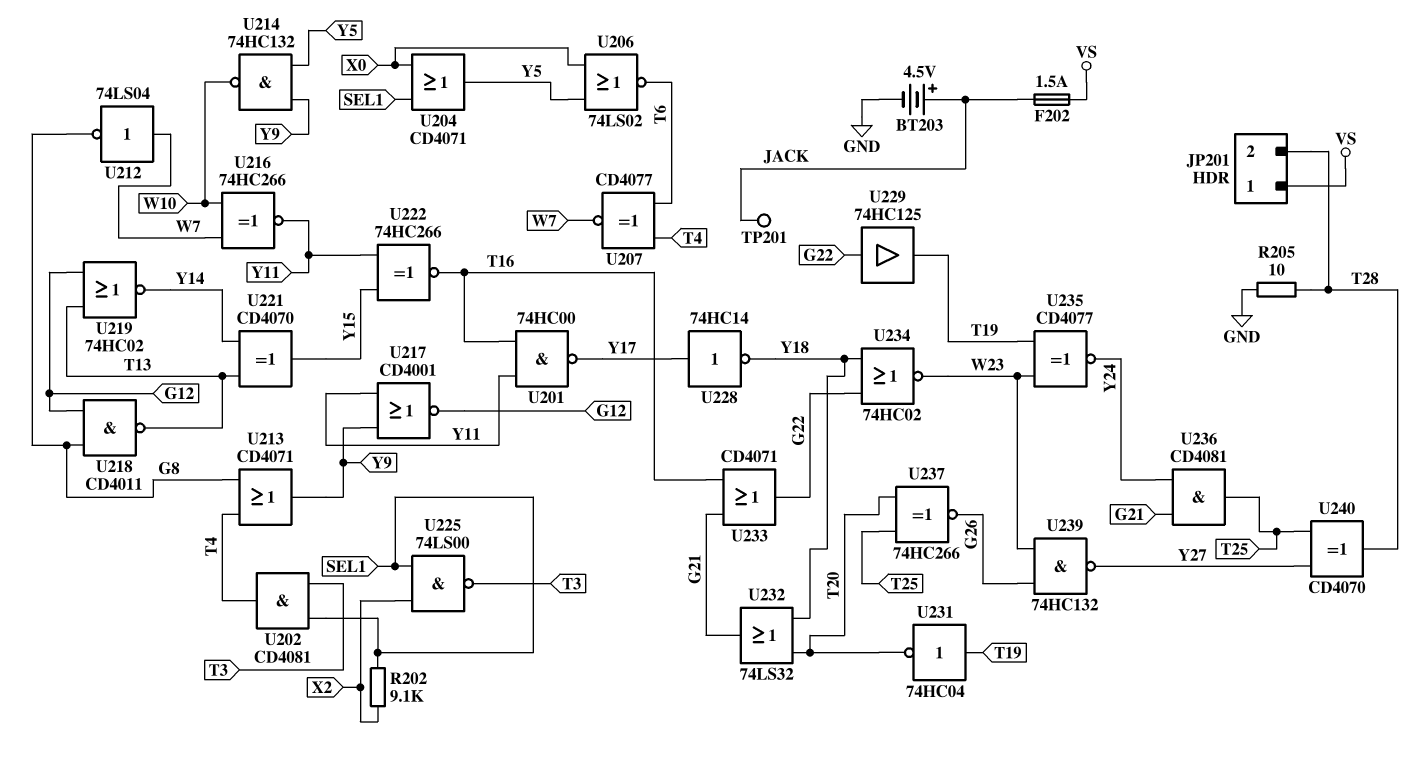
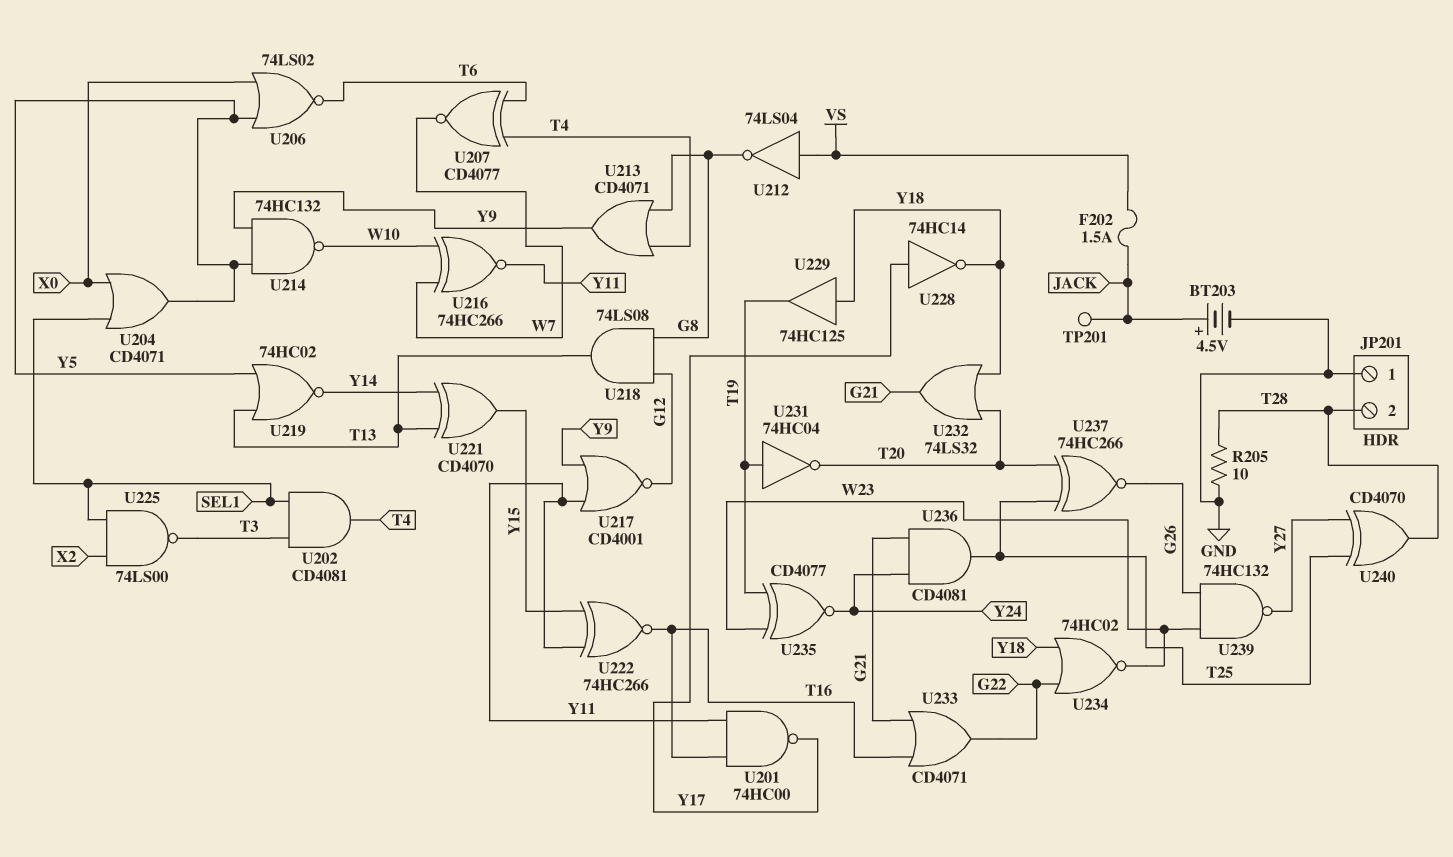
JP201 pin 1: VS -> GND
R202: 9.1k (SEL1, X2) -> none
U212: NOT 74LS04 (in W7, out G8) -> NOT 74LS04 (in VS, out G8)
U218: NAND CD4011 (in G8, in G12, out T13) -> AND 74LS08 (in G8, in G12, out T13)
U219: NOR 74HC02 (in G12, in T13, out Y14) -> NOR 74HC02 (in T13, in Y5, out Y14)
U229: buffer 74HC125 (in G22, out T19) -> buffer 74HC125 (in Y18, out T19)

